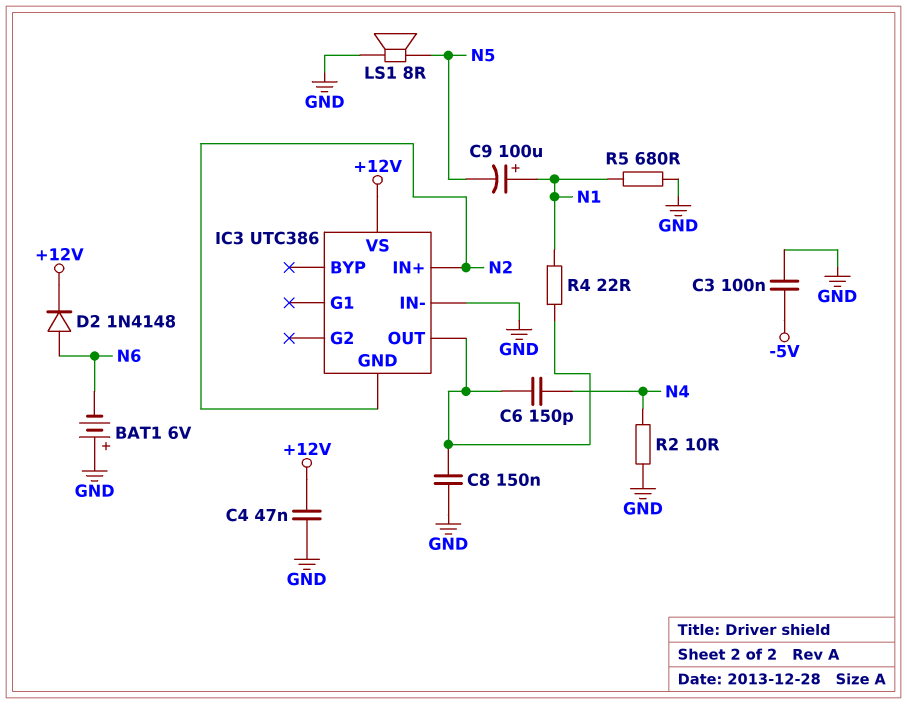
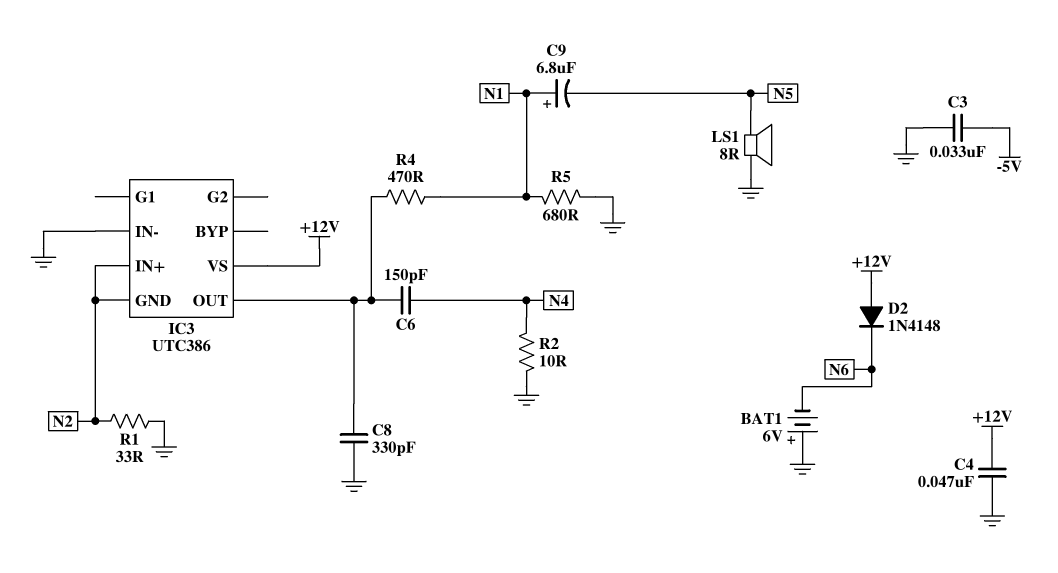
C3: 100nF (-5V, GND) -> 33nF (-5V, GND)
C8: 150nF (GND, IC3/OUT) -> 330pF (GND, IC3/OUT)
C9: 100uF (plus N1, minus N5) -> 6.8uF (plus N1, minus N5)
D2: diode 1N4148 (A N6, K +12V) -> diode 1N4148 (A +12V, K N6)
R1: none -> 33 (GND, N2)
R4: 22 (IC3/OUT, N1) -> 470 (IC3/OUT, N1)

